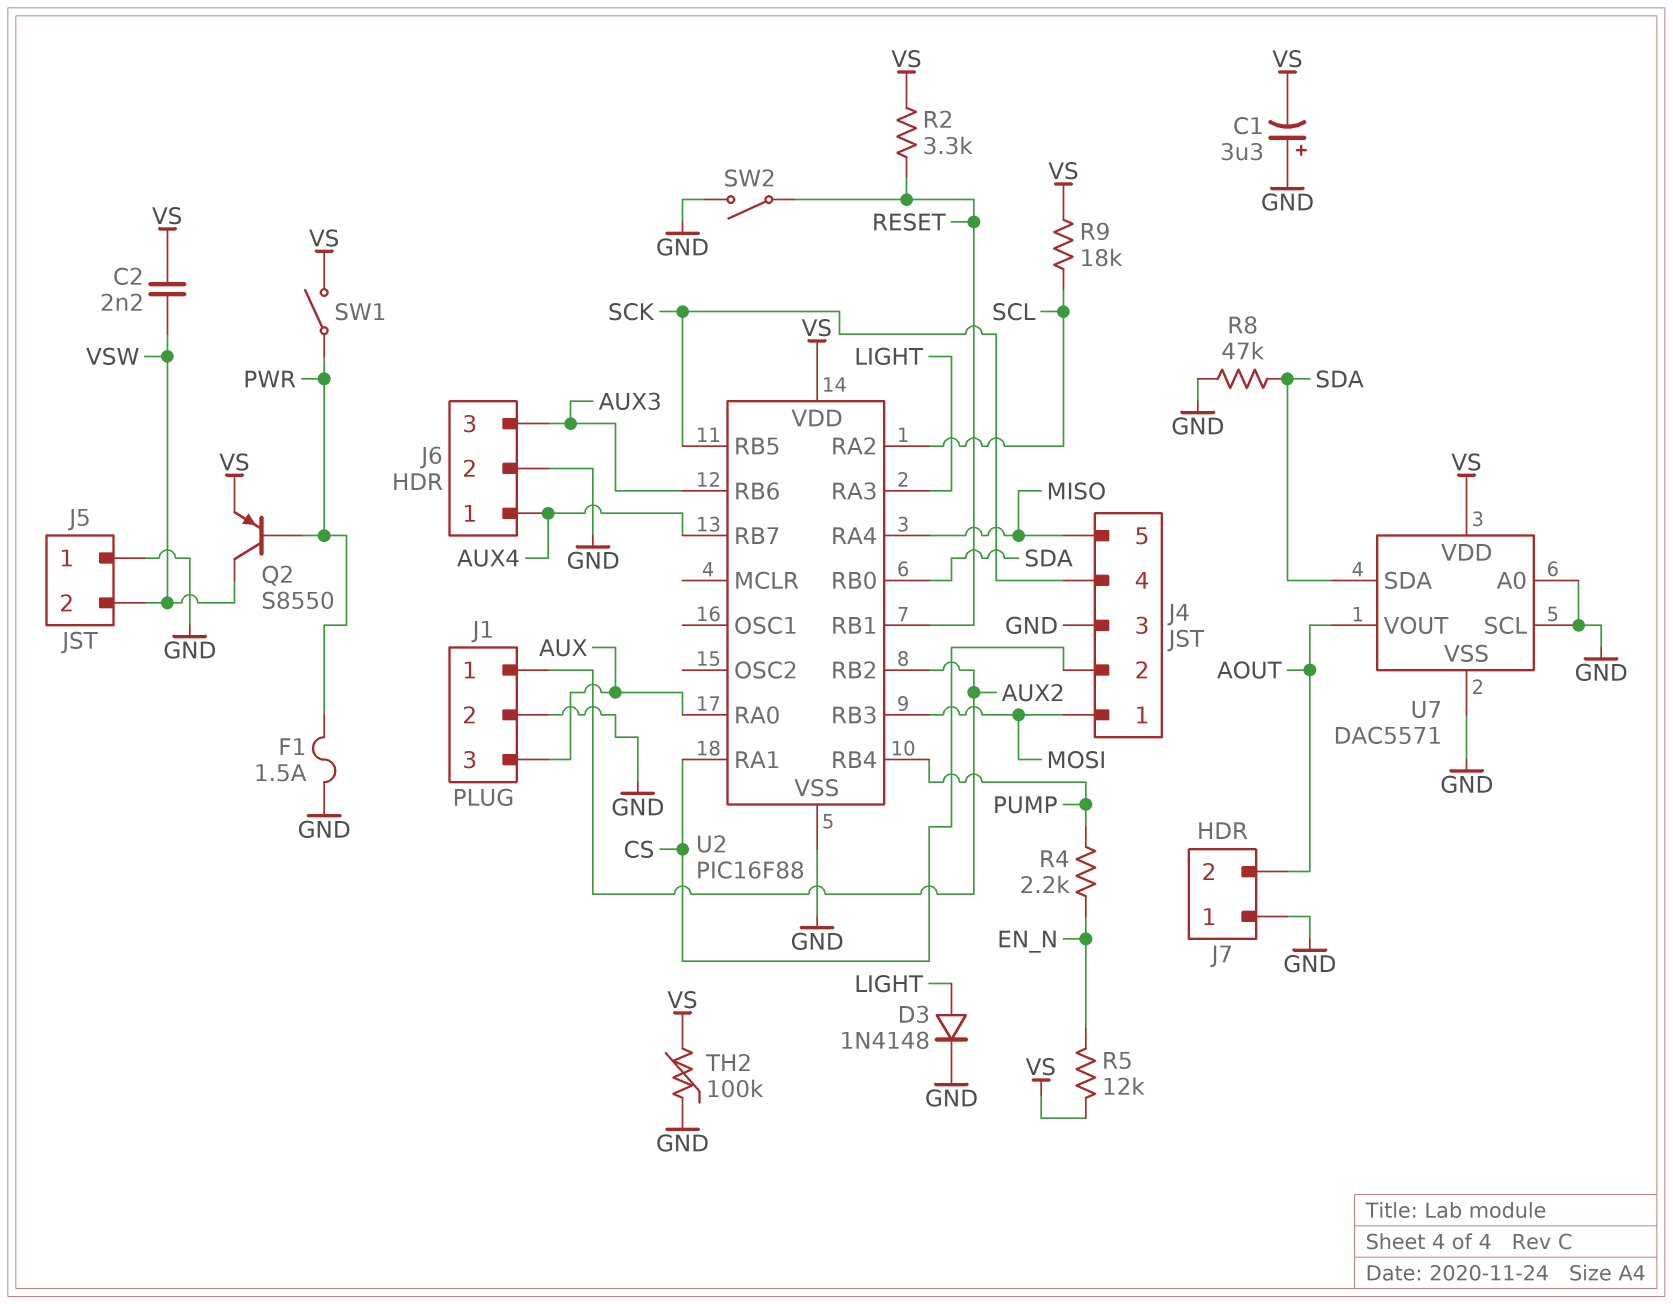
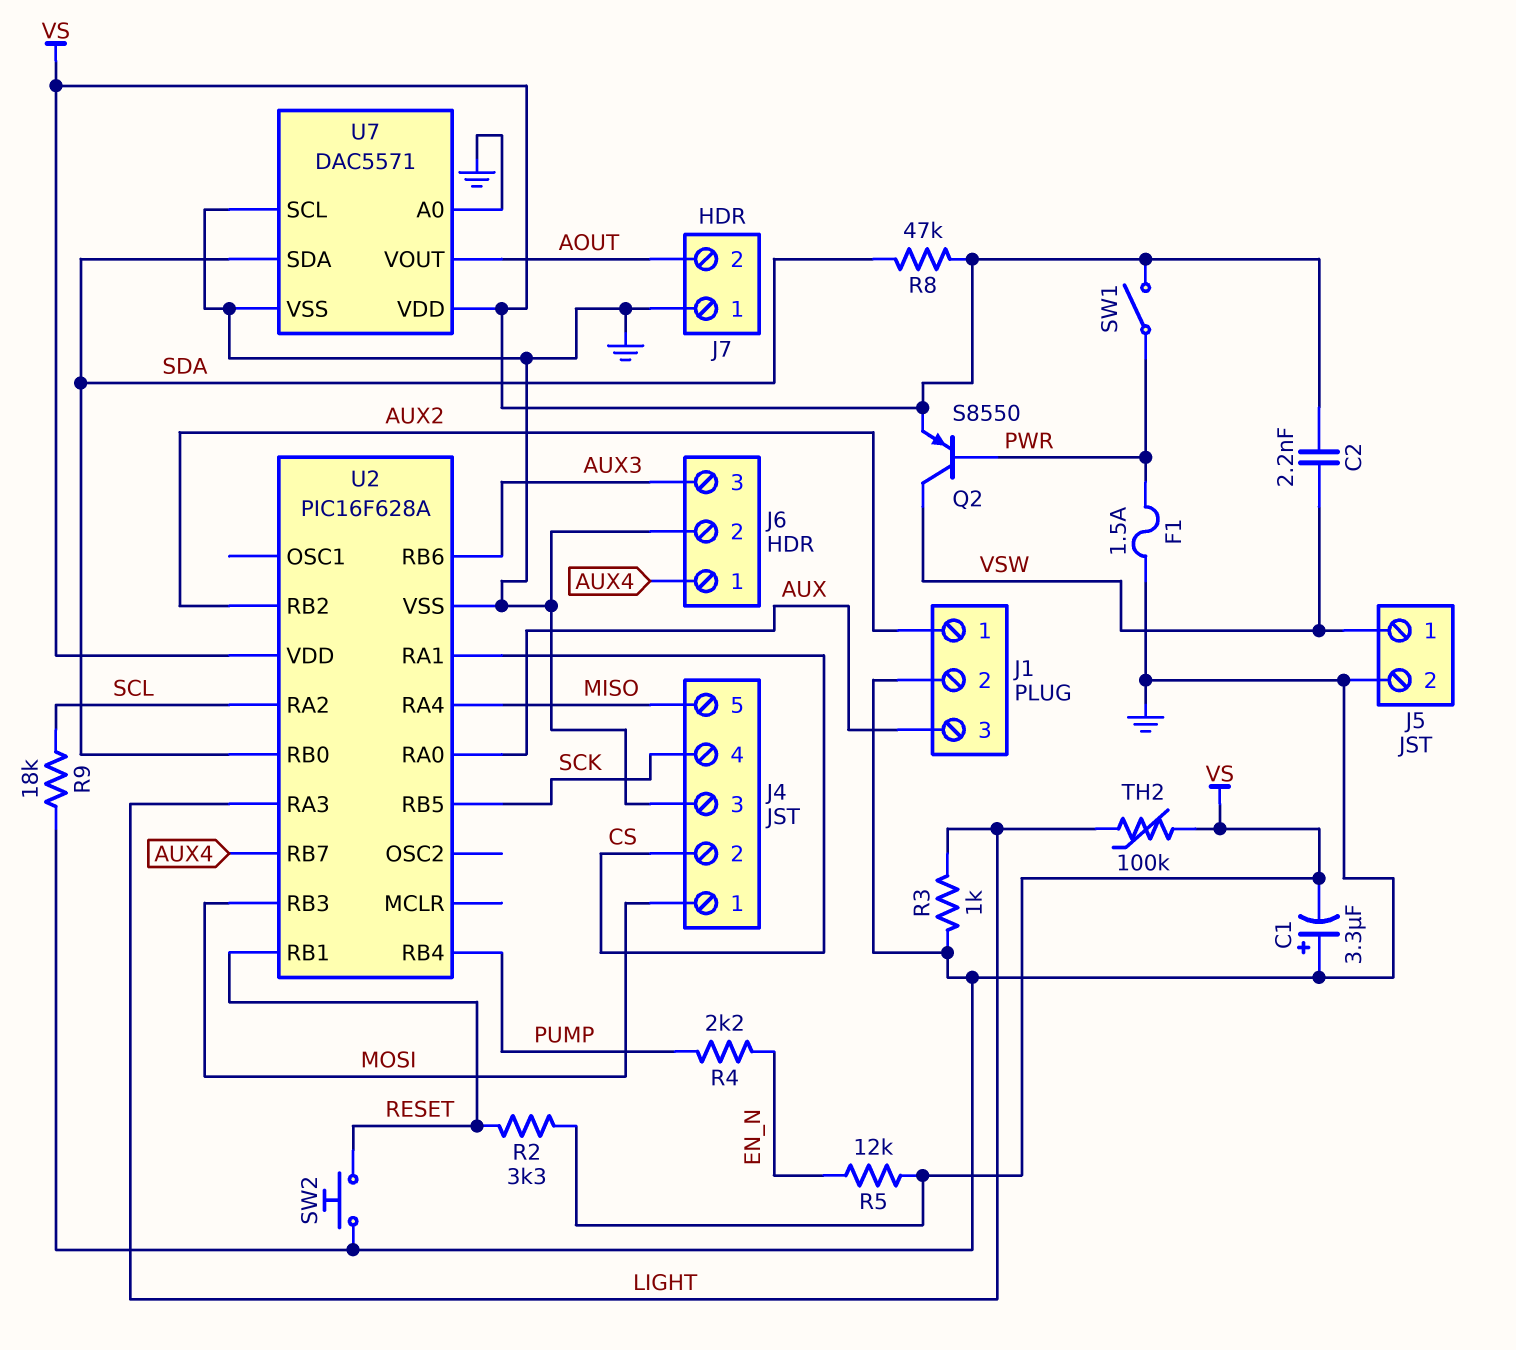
D3: diode 1N4148 (A LIGHT, K GND) -> none
J5 pin 1: GND -> VSW
J5 pin 2: VSW -> GND
R3: none -> 1k (GND, LIGHT)
R8: 47k (GND, SDA) -> 47k (SDA, VS)
R9: 18k (SCL, VS) -> 18k (GND, SCL)
SW2: switch (GND, RESET) -> button (GND, RESET)
TH2: 100k (GND, VS) -> 100k (LIGHT, VS)
U2: PIC16F88 -> PIC16F628A

